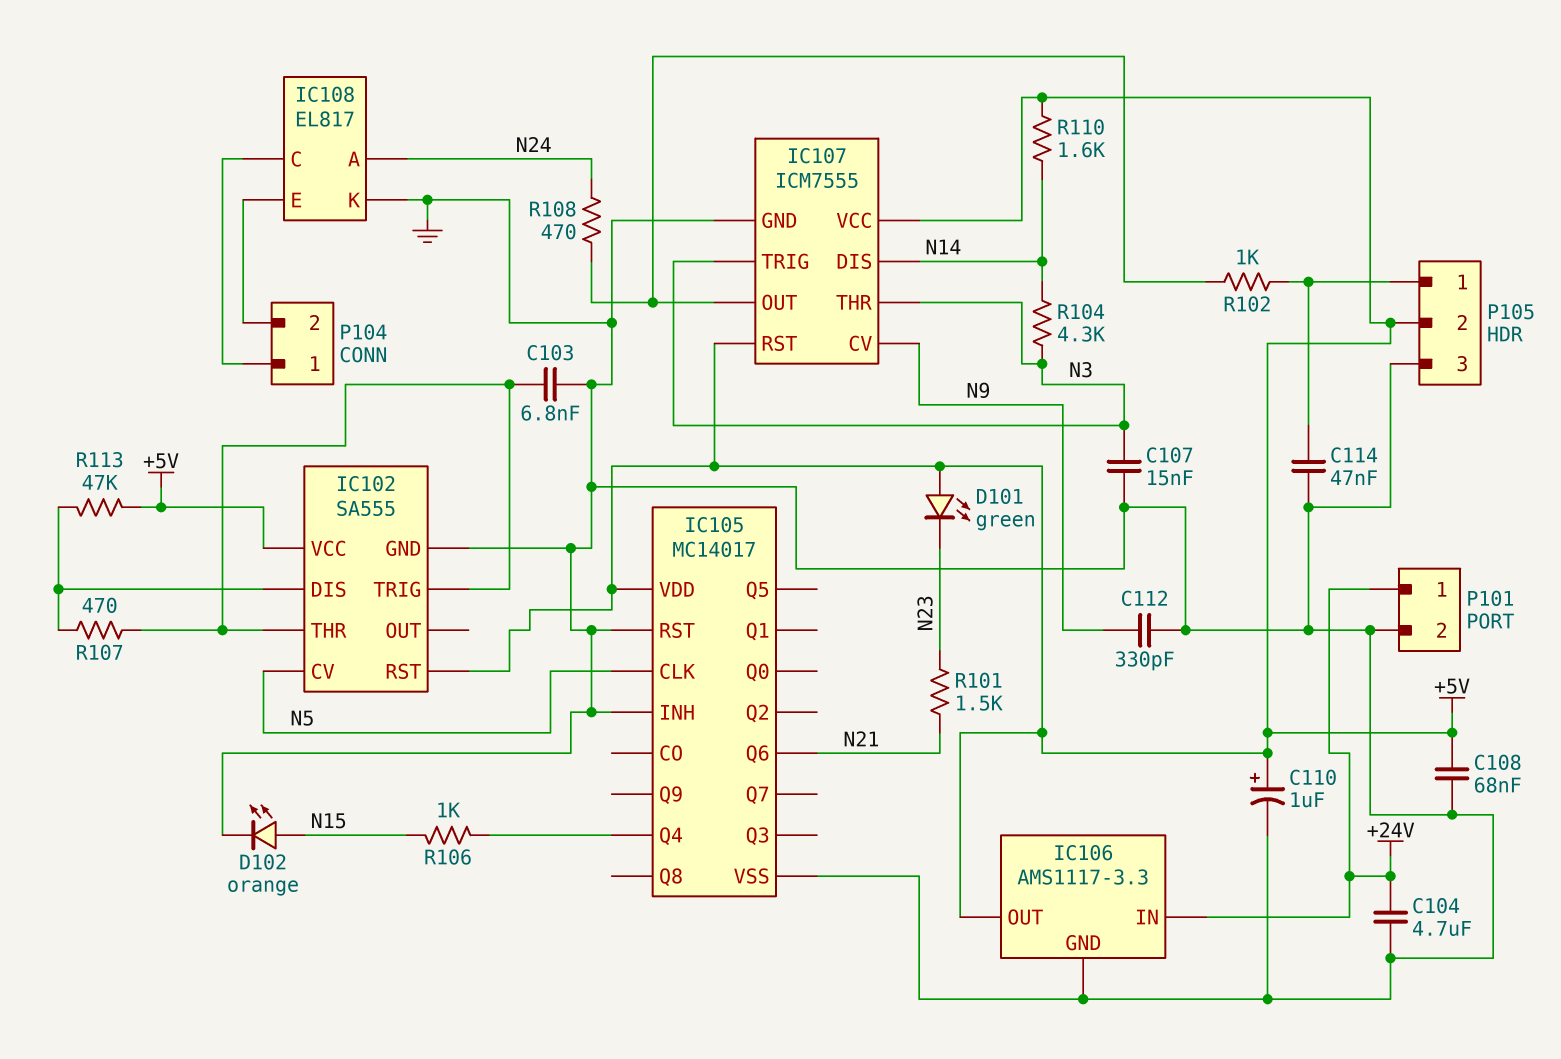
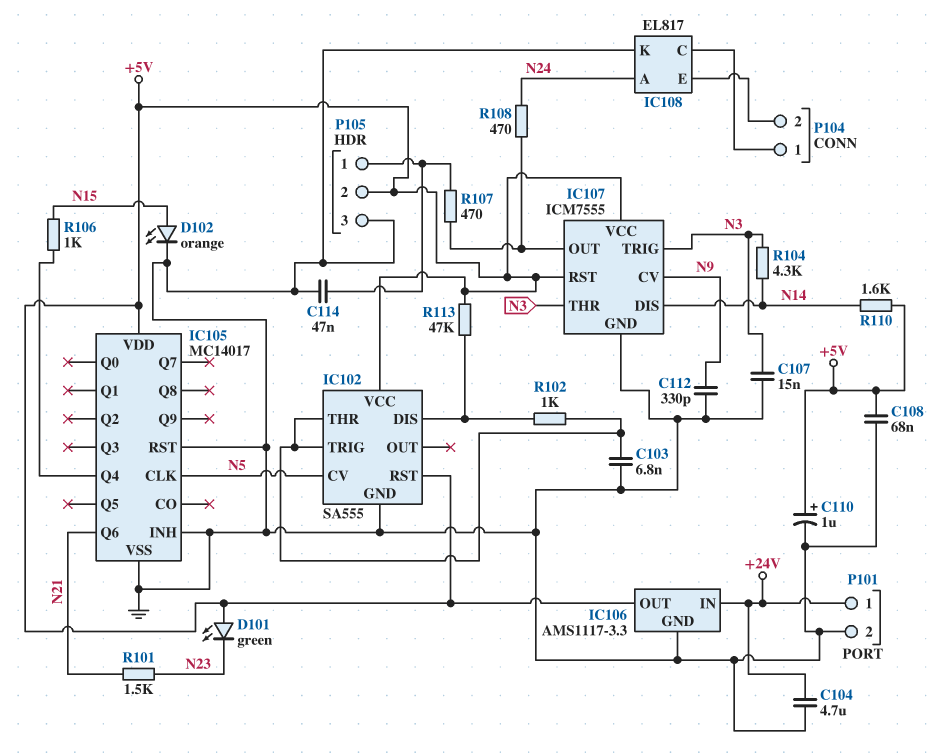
R102: 1k (IC107/OUT, P105/1) -> 1k (IC102/DIS, IC102/THR)
R107: 470 (IC102/DIS, IC102/THR) -> 470 (IC107/OUT, P105/1)

